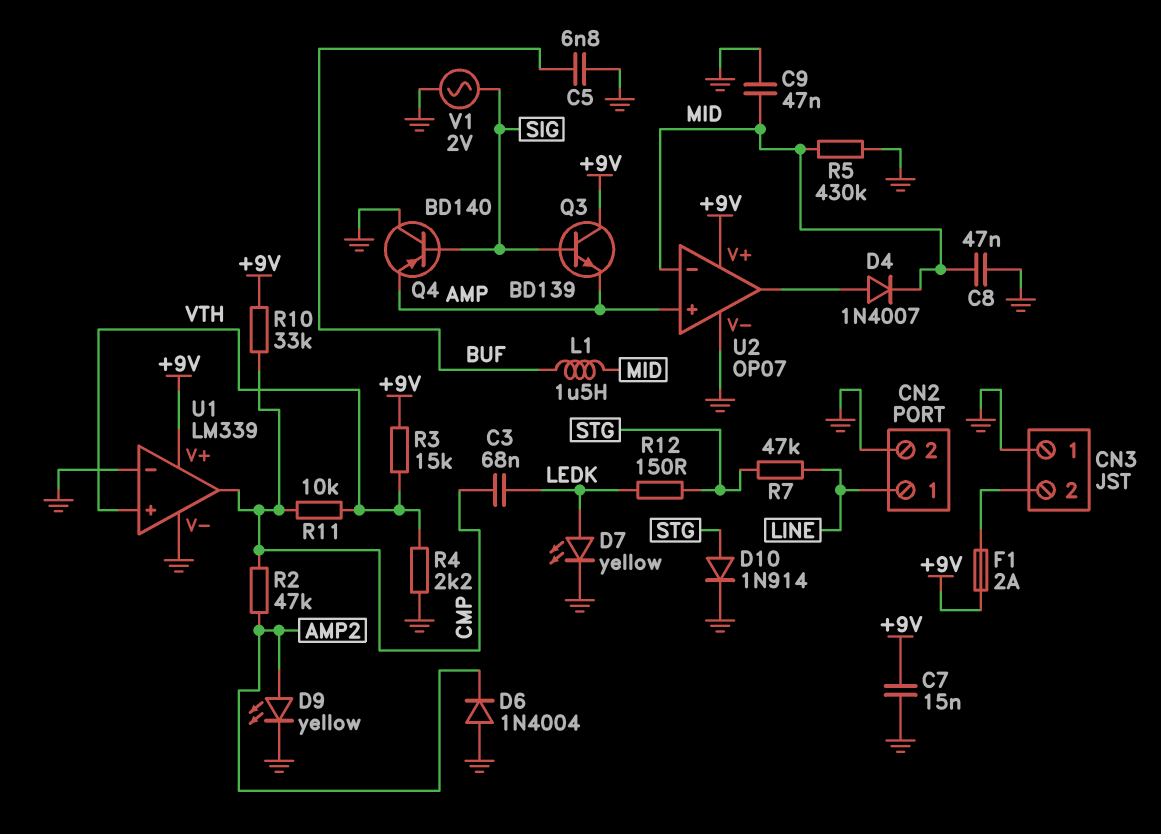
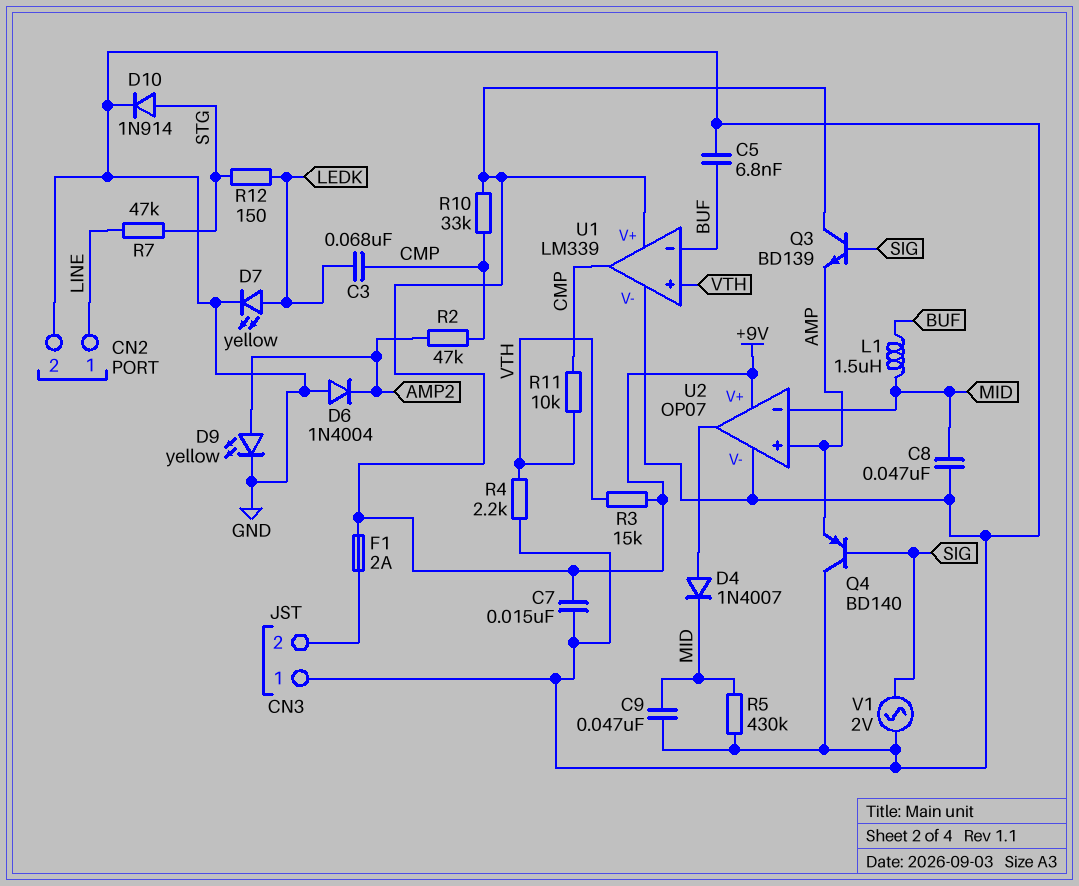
U1 pin in-: GND -> BUF

